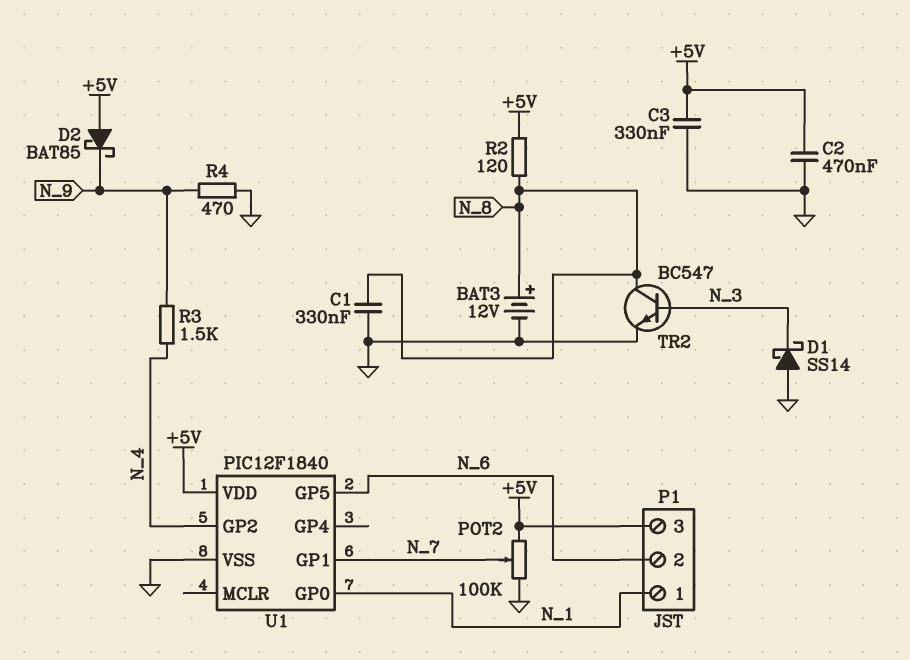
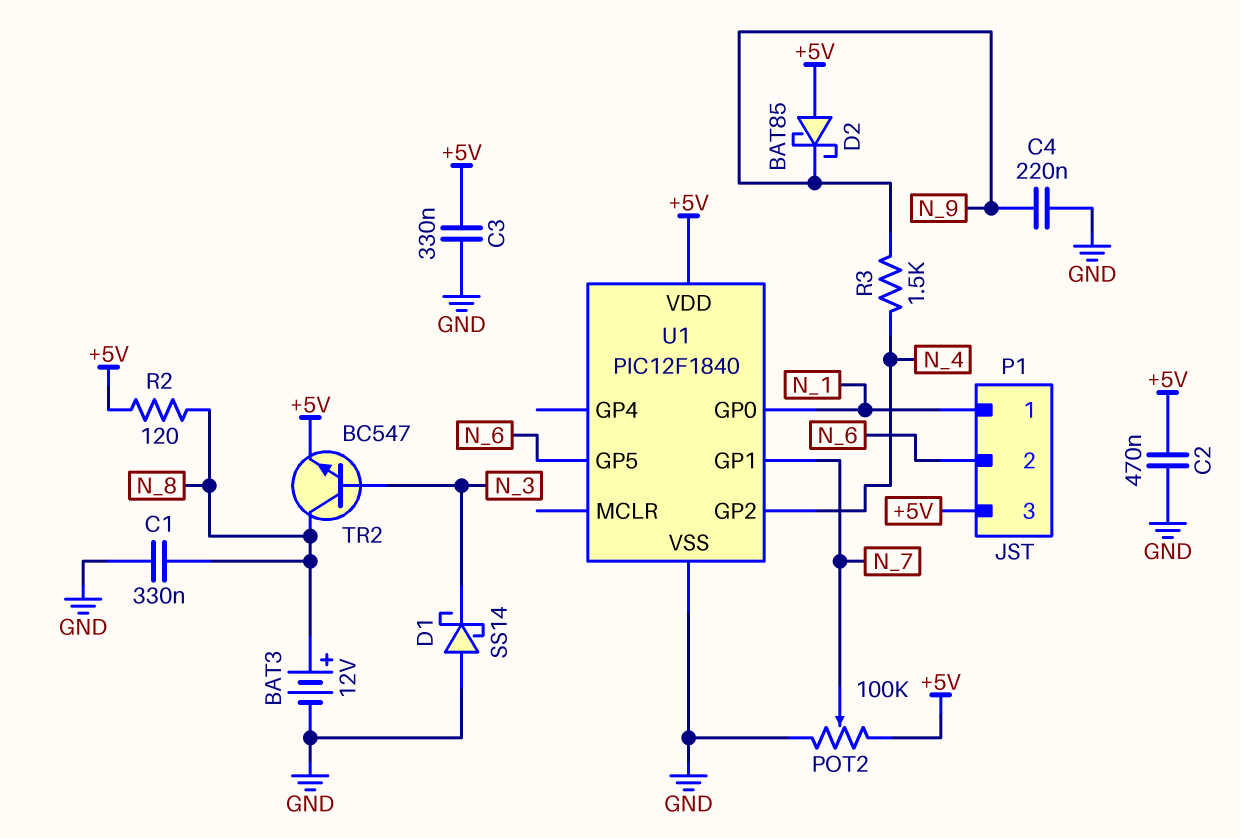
C4: none -> 220nF (GND, N_9)
R4: 470 (GND, N_9) -> none
TR2: NPN BC547 (B N_3, C N_8, E GND) -> NPN BC547 (B N_3, C N_8, E +5V)

